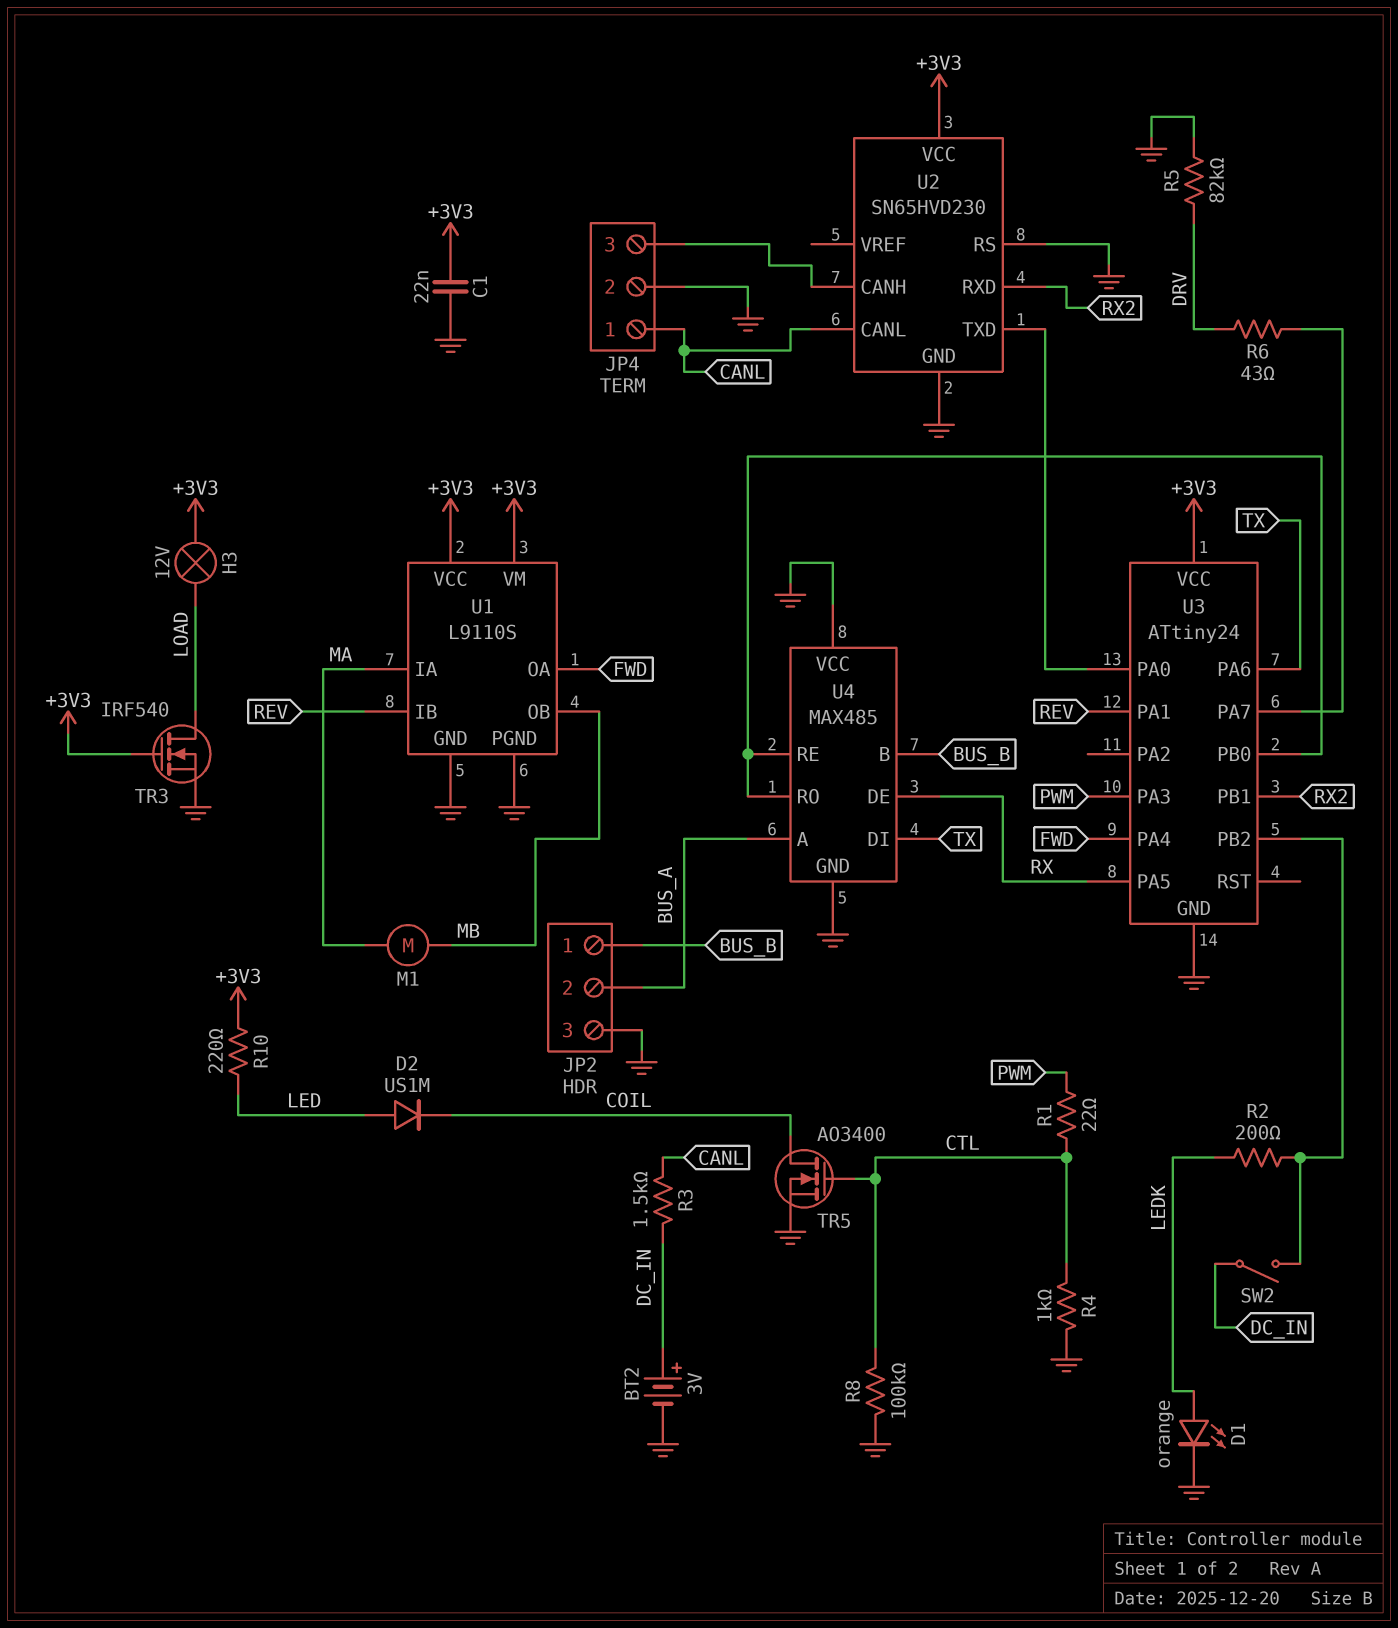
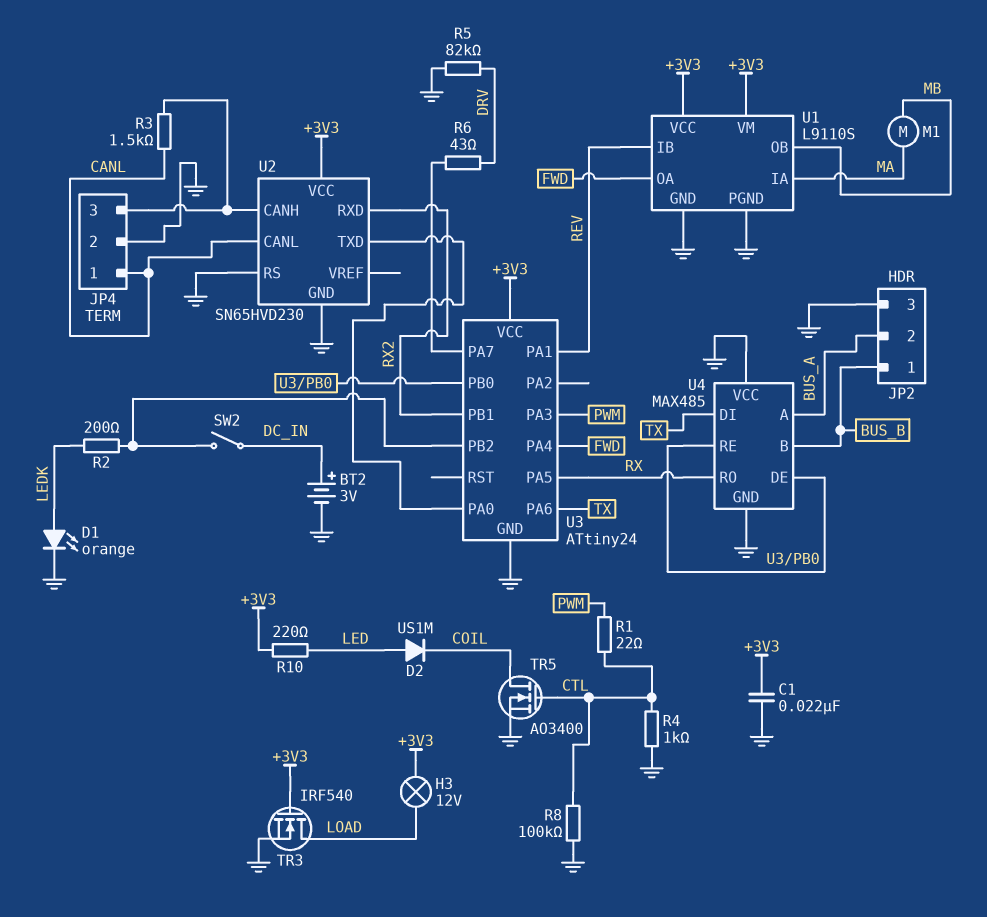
R3: 1.5k (CANL, DC_IN) -> 1.5k (CANL, JP4/3)
U4 pin DE: RX -> U3/PB0
U4 pin RO: U3/PB0 -> RX

